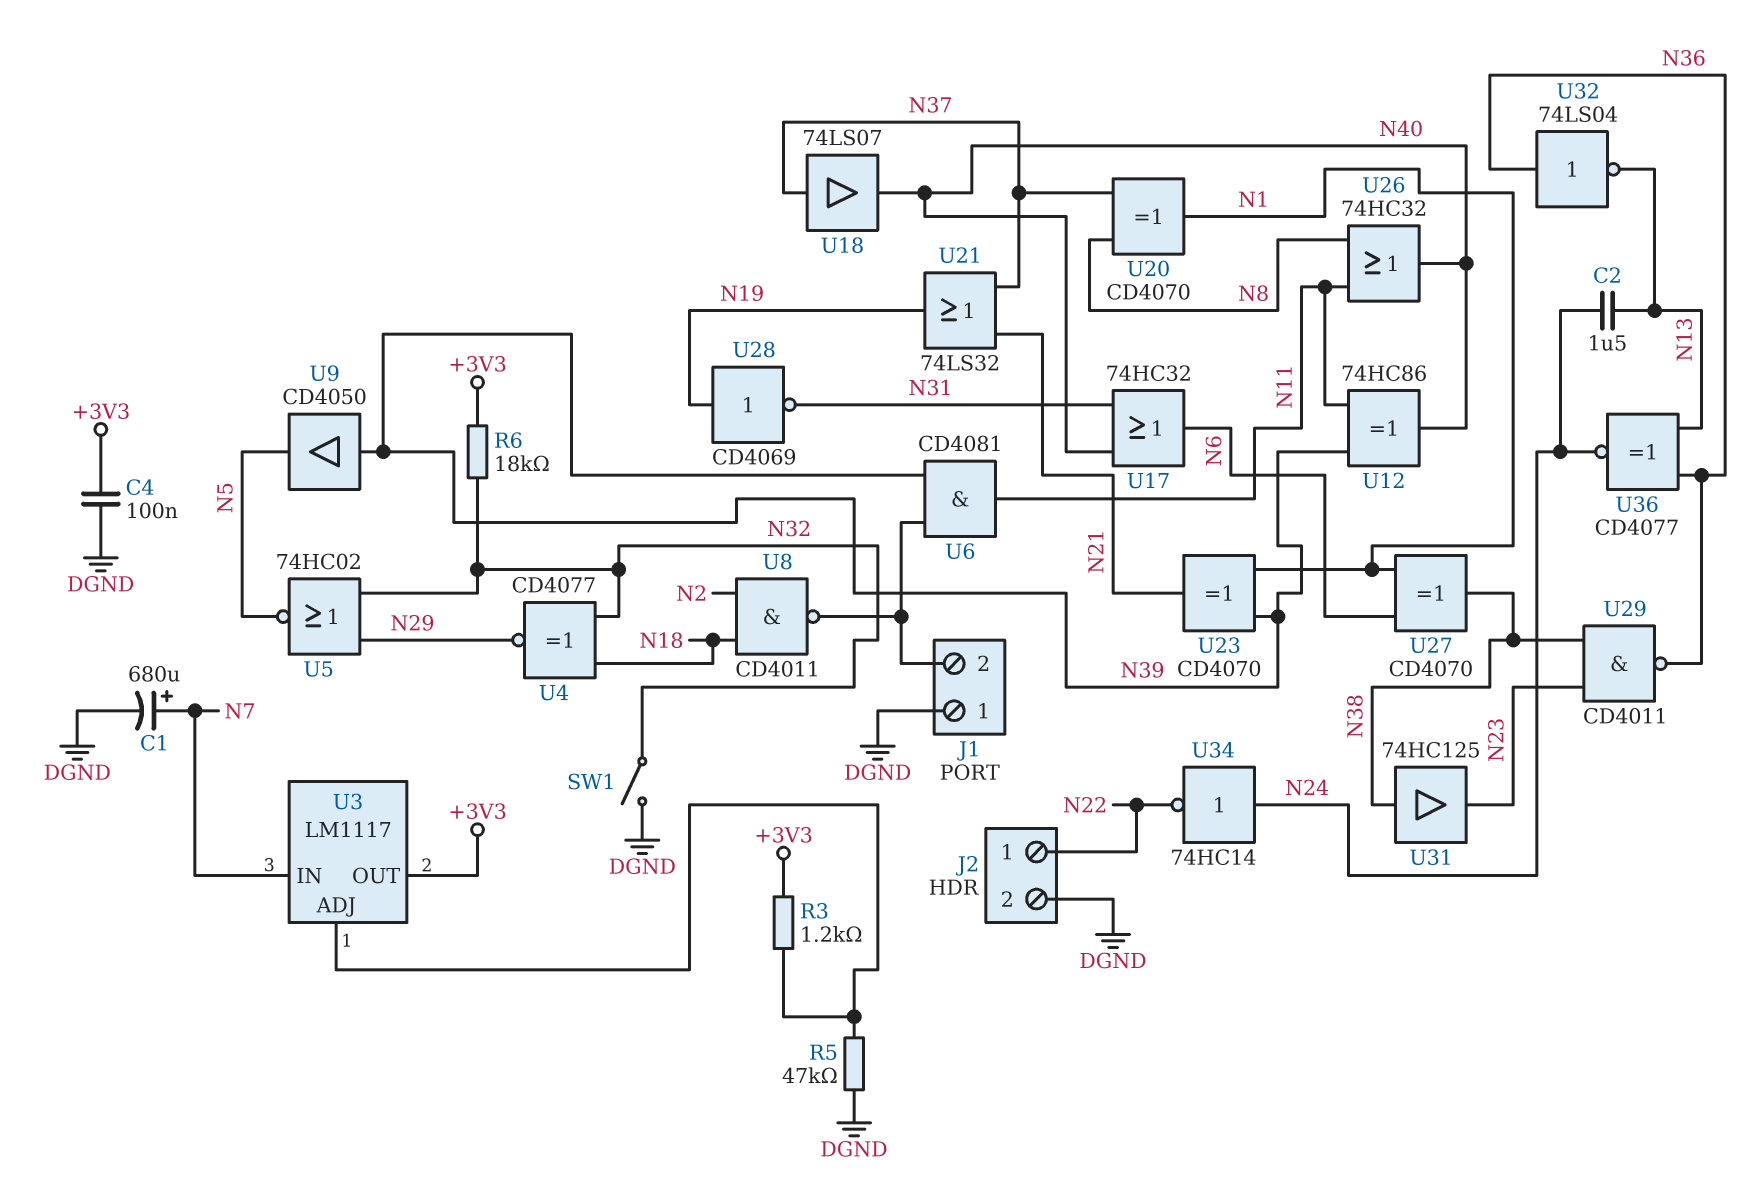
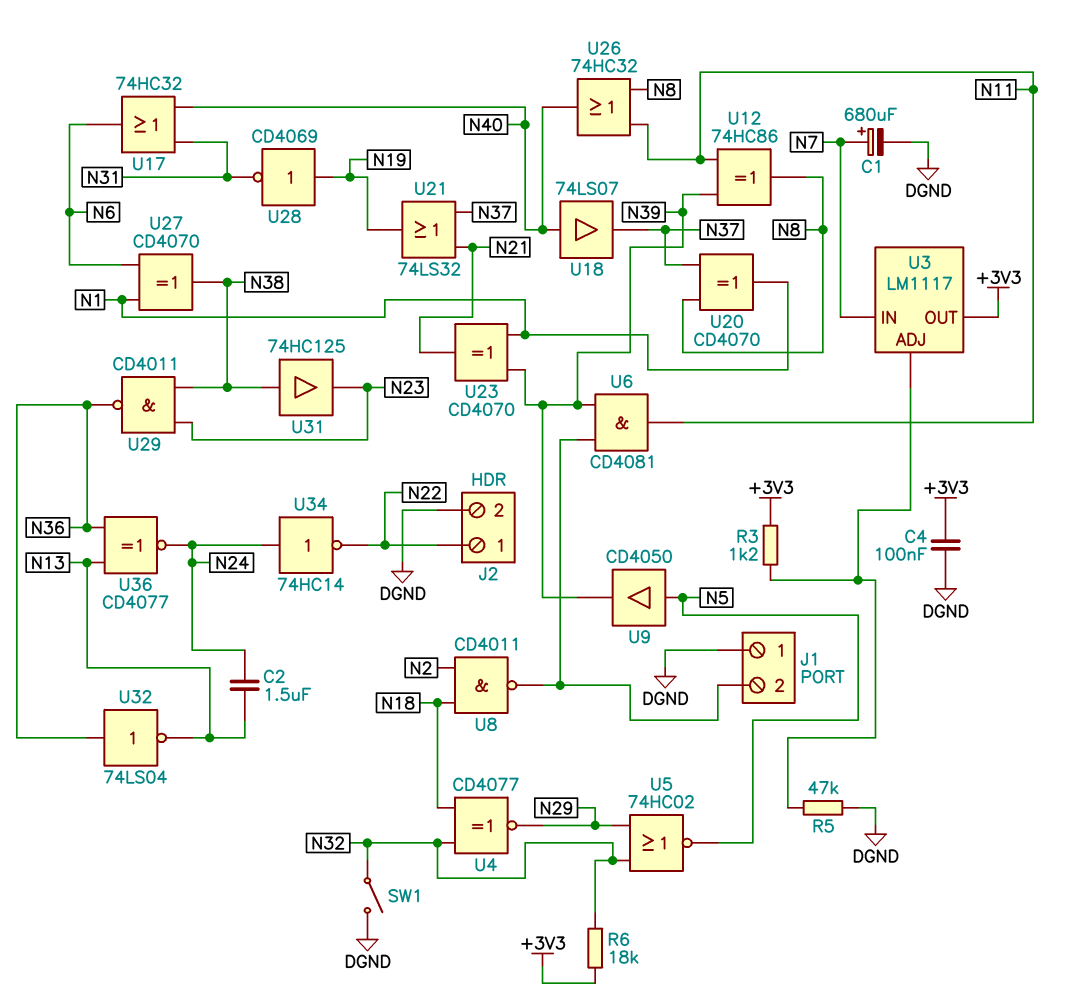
U9: buffer CD4050 (in N39, out N5) -> buffer CD4050 (in N5, out N39)
U12: XOR 74HC86 (in N11, in N39, out N40) -> XOR 74HC86 (in N11, in N39, out N8)
U18: buffer 74LS07 (in N37, out N40) -> buffer 74LS07 (in N40, out N37)

